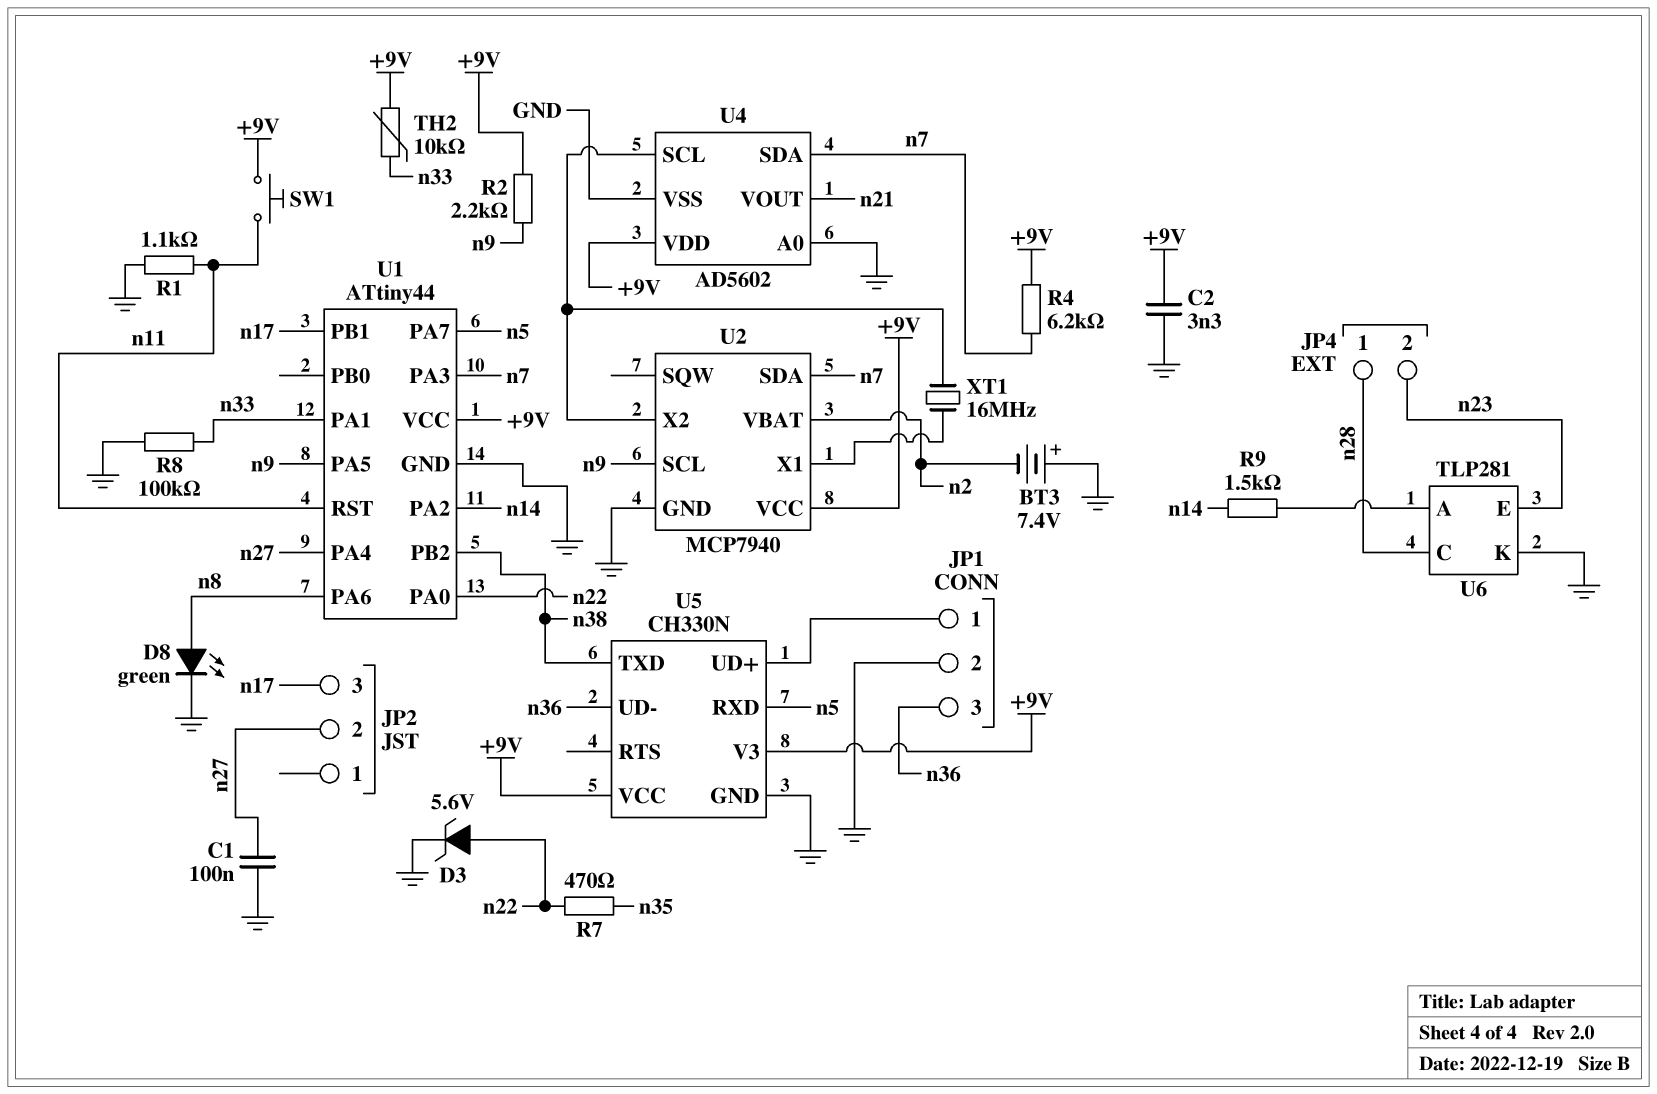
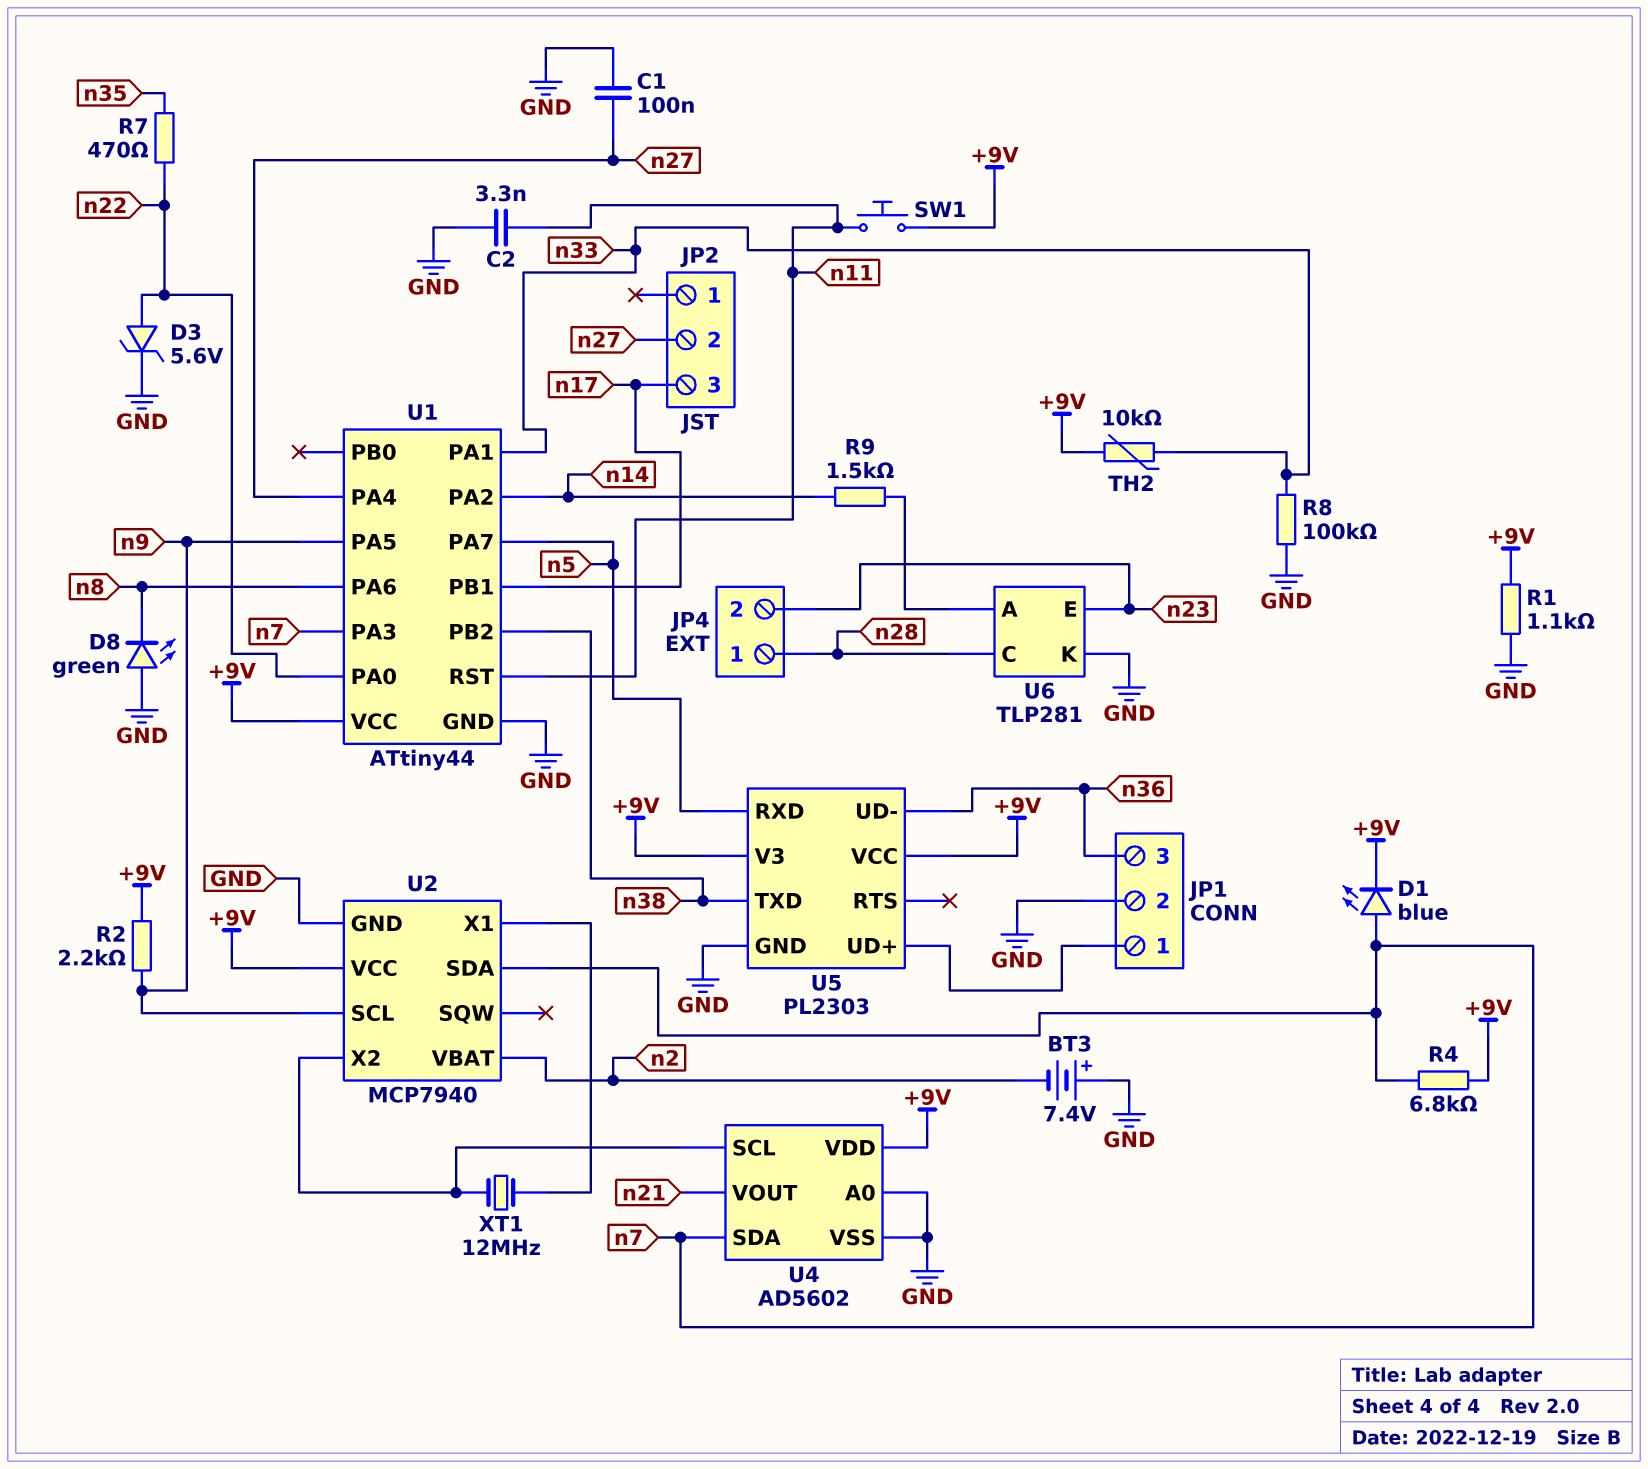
C2: 3.3nF (+9V, GND) -> 3.3nF (GND, n11)
D1: none -> LED blue (A n7, K +9V)
D8: LED green (A n8, K GND) -> LED green (A GND, K n8)
R1: 1.1k (GND, n11) -> 1.1k (+9V, GND)
R4: 6.2k (+9V, n7) -> 6.8k (+9V, n7)
U5: CH330N -> PL2303
XT1: 16MHz (U2/X1, U2/X2) -> 12MHz (U2/X1, U2/X2)

